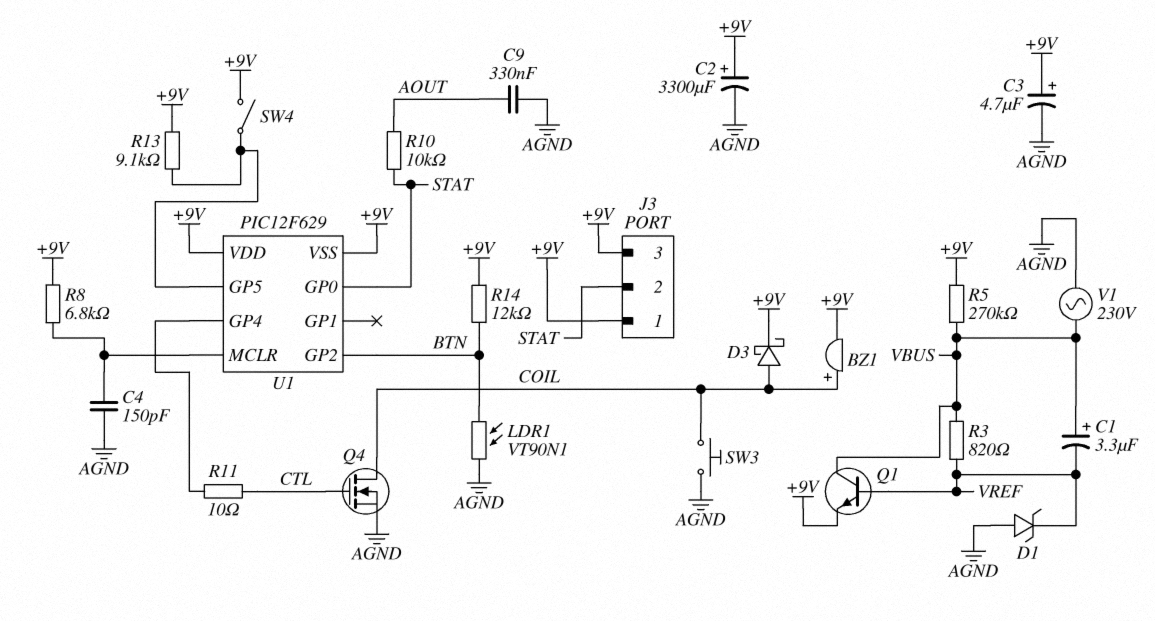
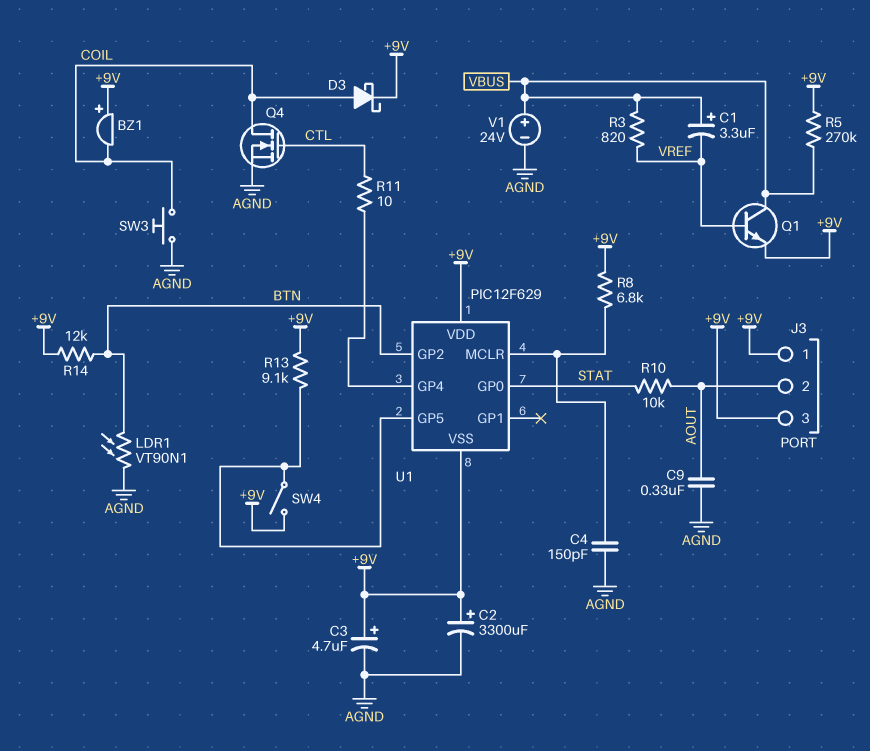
BZ1: buzzer (plus COIL, minus +9V) -> buzzer (plus +9V, minus COIL)
D1: zener (A AGND, K VREF) -> none
J3 pin 2: STAT -> AOUT
V1: AC 230V (AGND, VBUS) -> 24V (plus VBUS, minus AGND)

